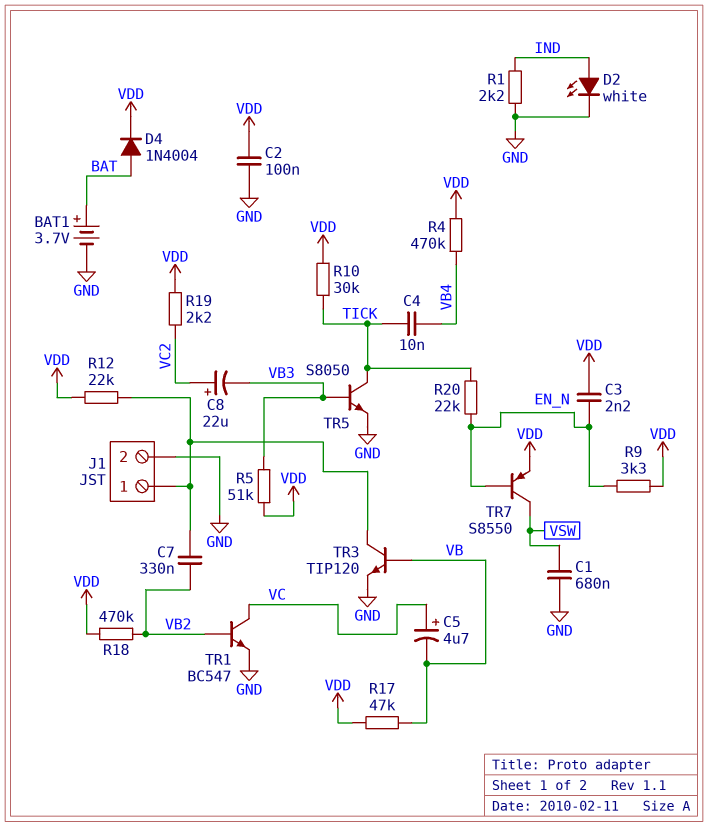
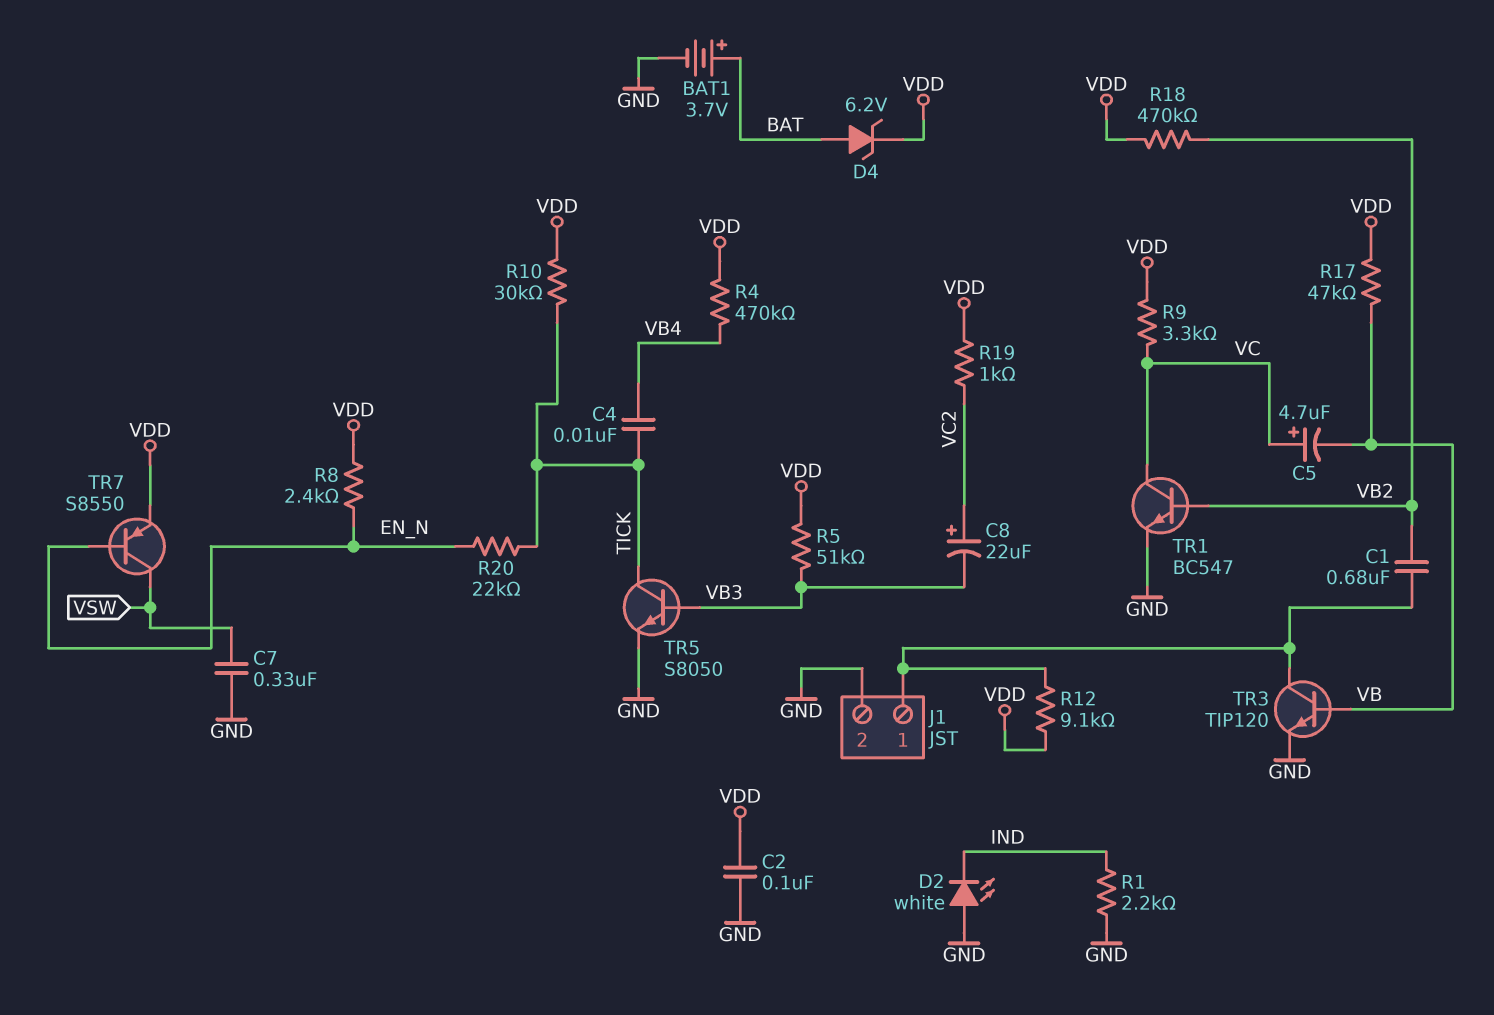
C1: 680nF (GND, VSW) -> 680nF (J1/1, VB2)
C3: 2.2nF (EN_N, VDD) -> none
C7: 330nF (J1/1, VB2) -> 330nF (GND, VSW)
D2: LED white (A IND, K GND) -> LED white (A GND, K IND)
D4: diode 1N4004 (A BAT, K VDD) -> zener 6.2V (A BAT, K VDD)
R8: none -> 2.4k (EN_N, VDD)
R9: 3.3k (EN_N, VDD) -> 3.3k (VC, VDD)
R12: 22k (J1/1, VDD) -> 9.1k (J1/1, VDD)
R19: 2.2k (VC2, VDD) -> 1k (VC2, VDD)

